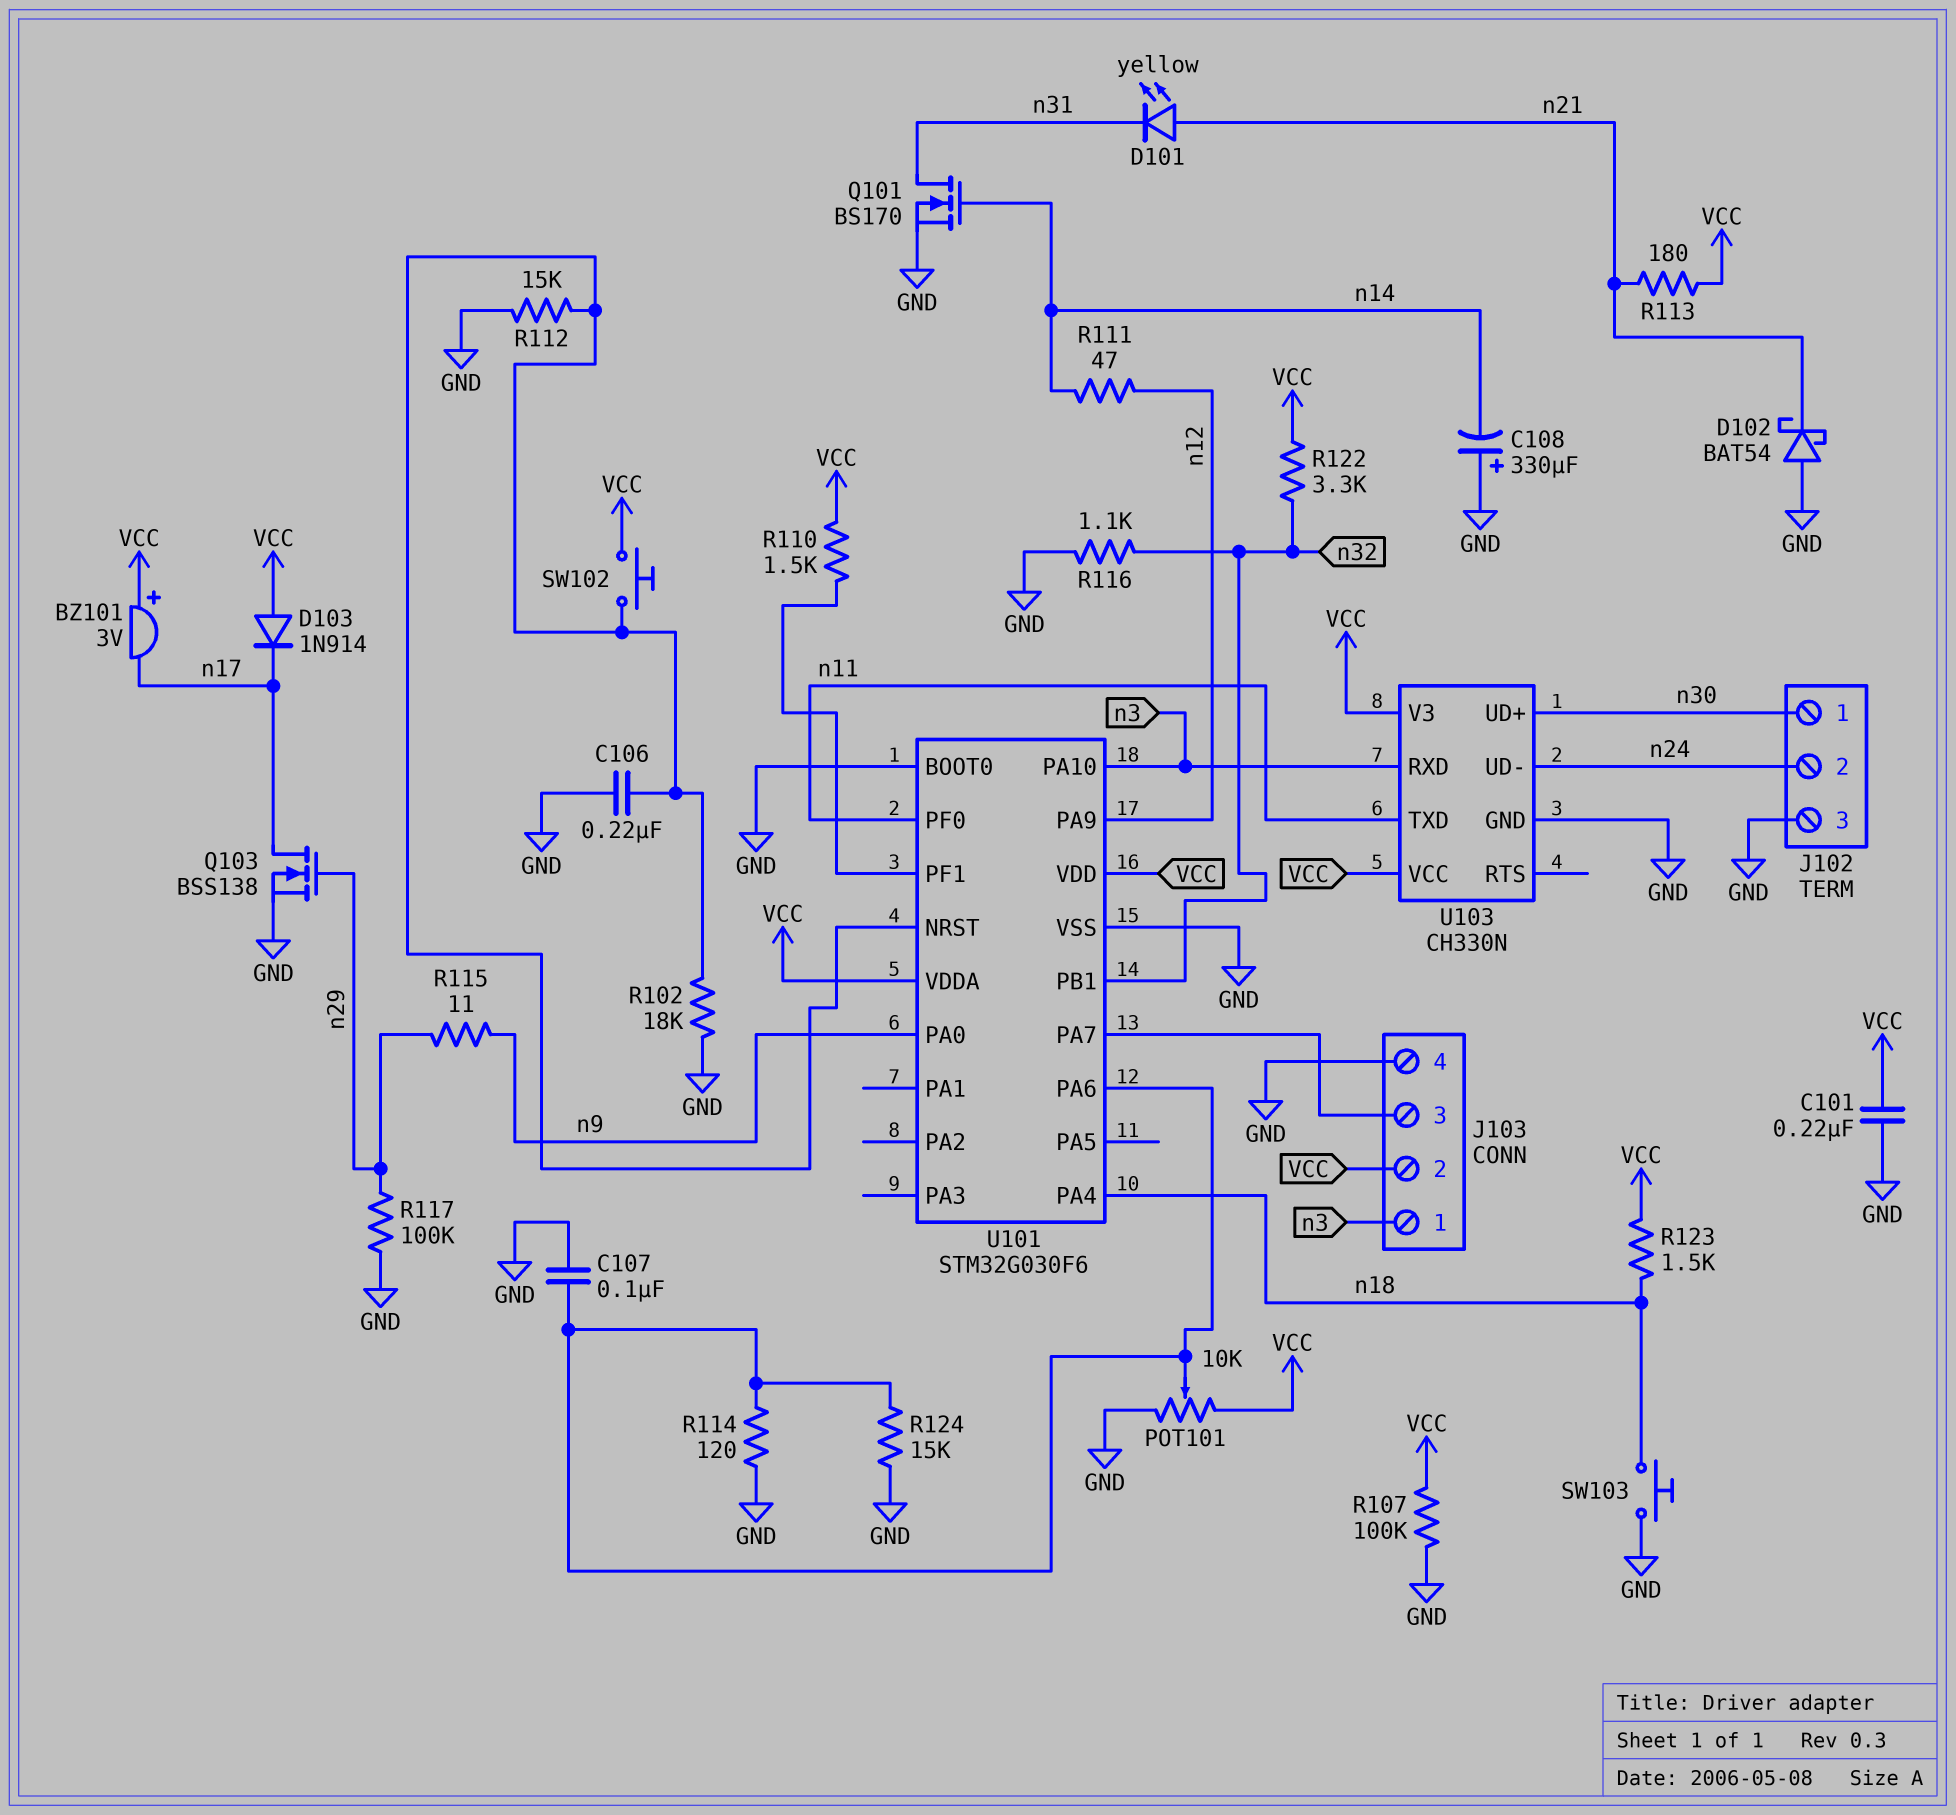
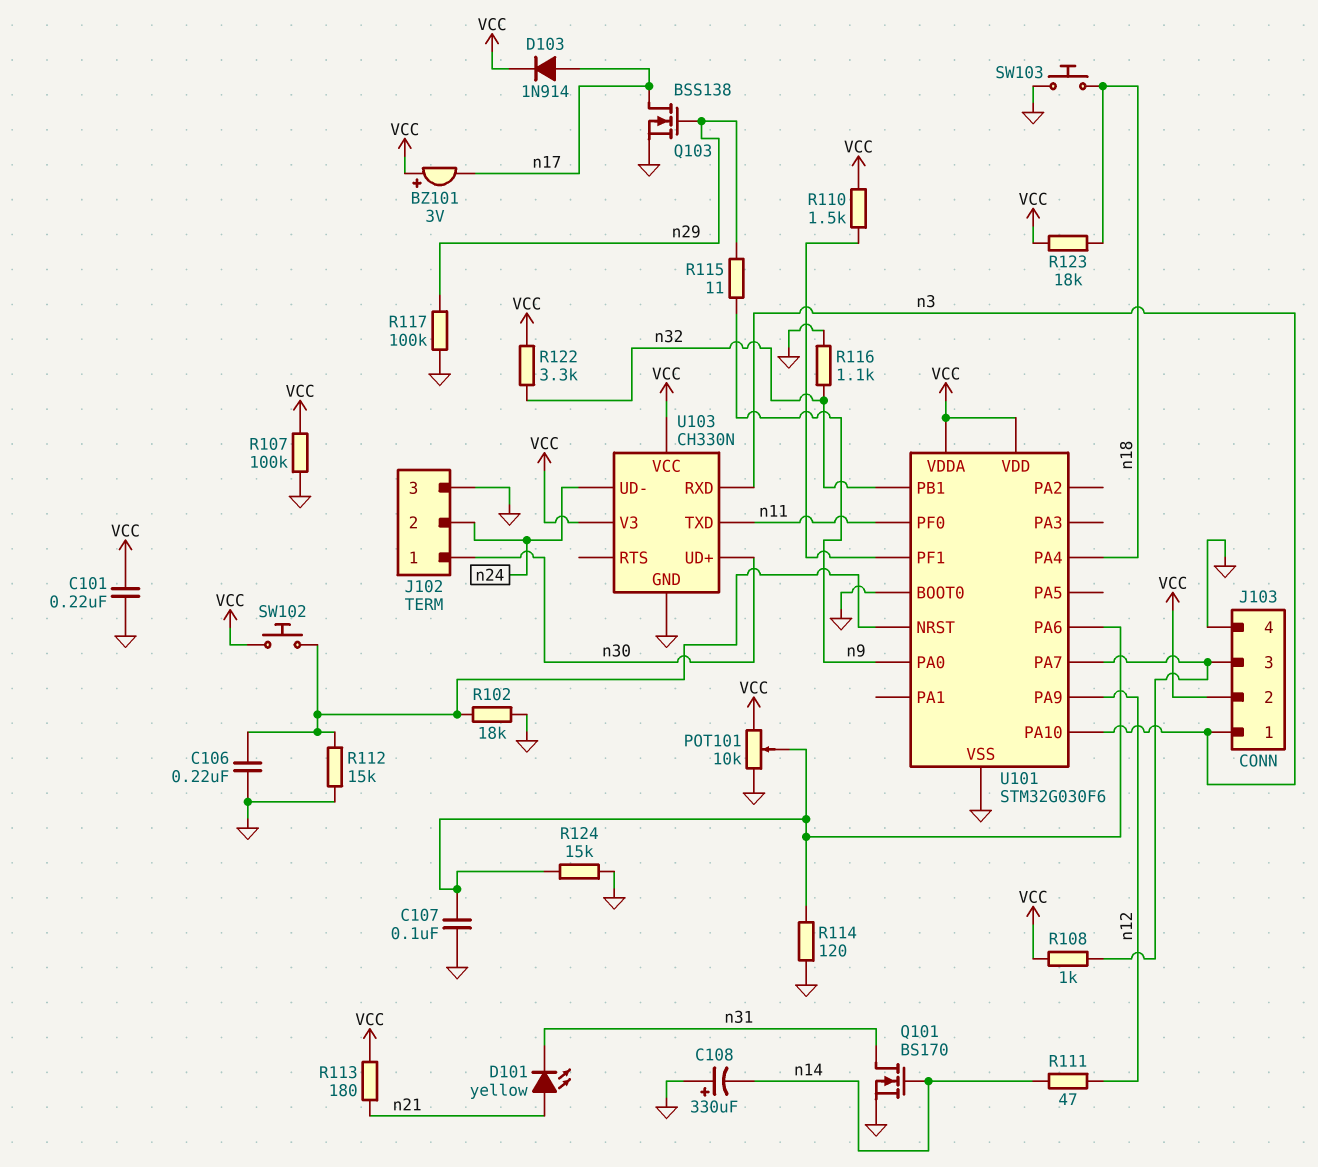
D102: schottky BAT54 (A GND, K n21) -> none
D103: diode 1N914 (A VCC, K n17) -> diode 1N914 (A n17, K VCC)
R108: none -> 1k (J103/3, VCC)
R123: 1.5k (VCC, n18) -> 18k (VCC, n18)

